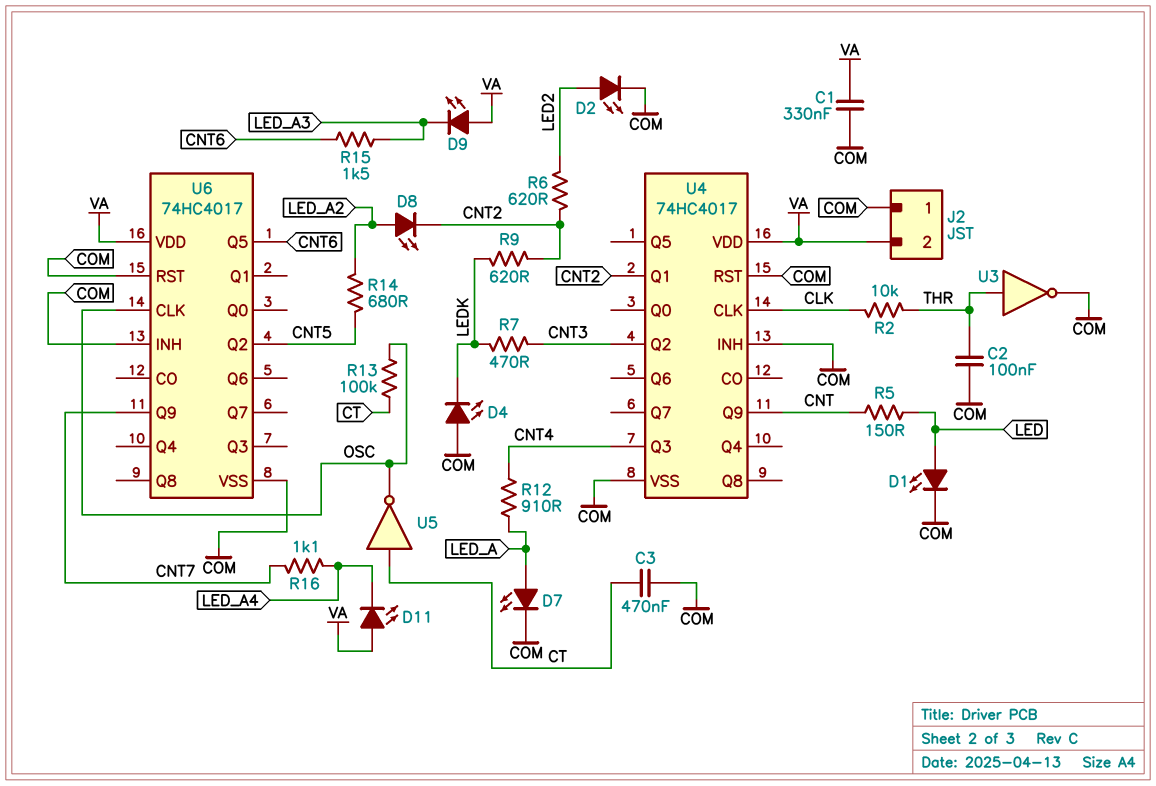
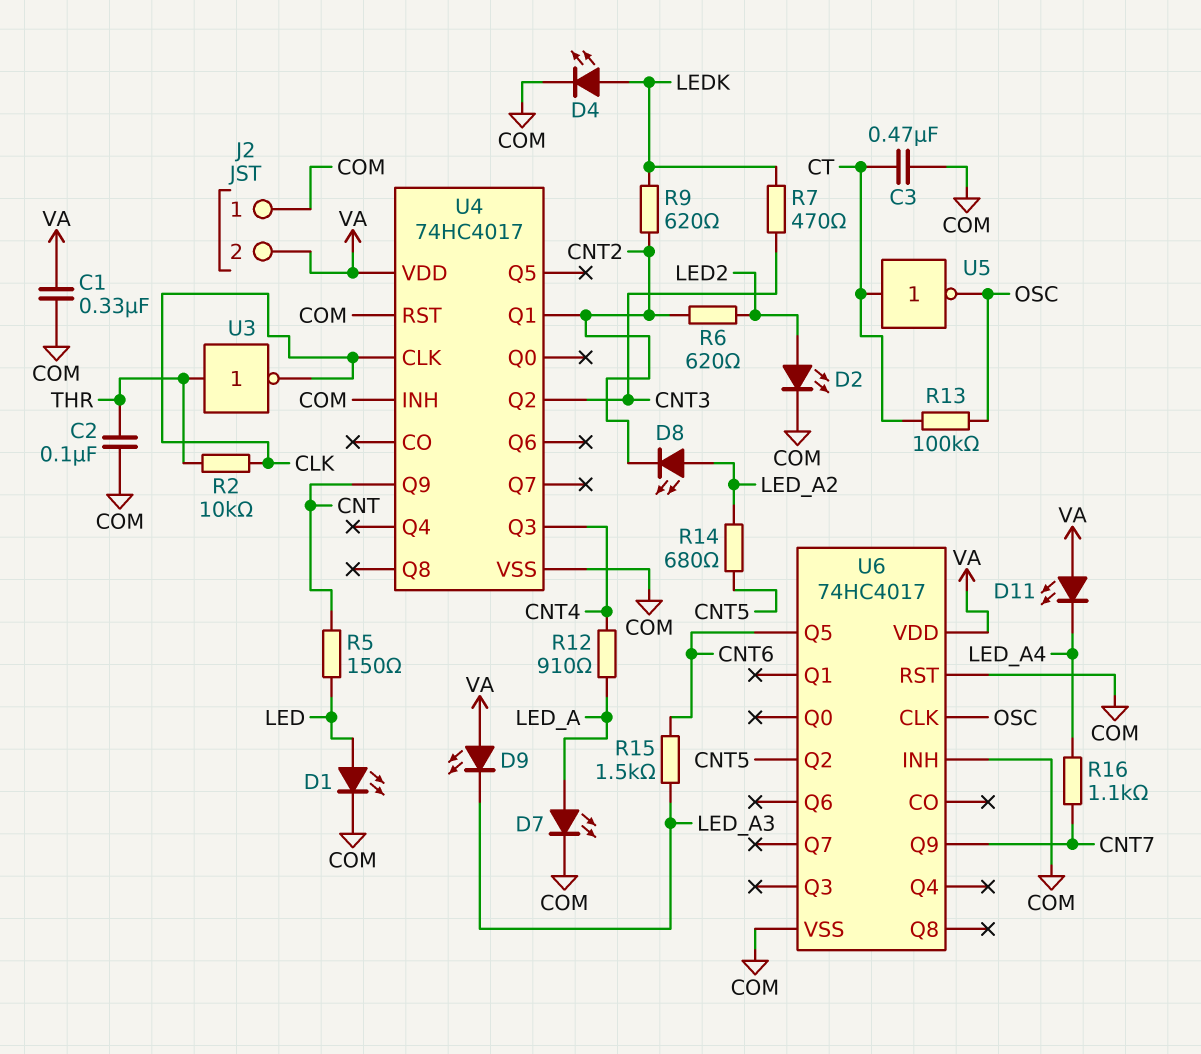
D4: LED (A COM, K LEDK) -> LED (A LEDK, K COM)
U3: NOT (in THR, out COM) -> NOT (in THR, out CLK)

